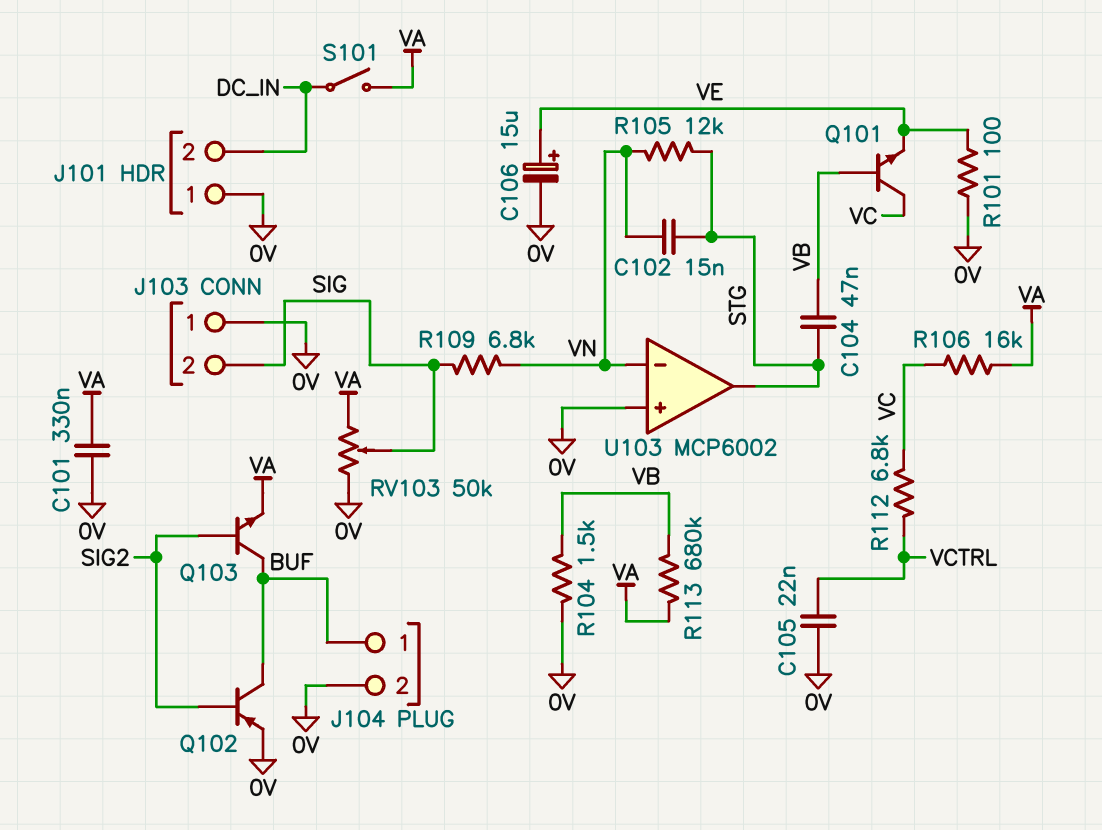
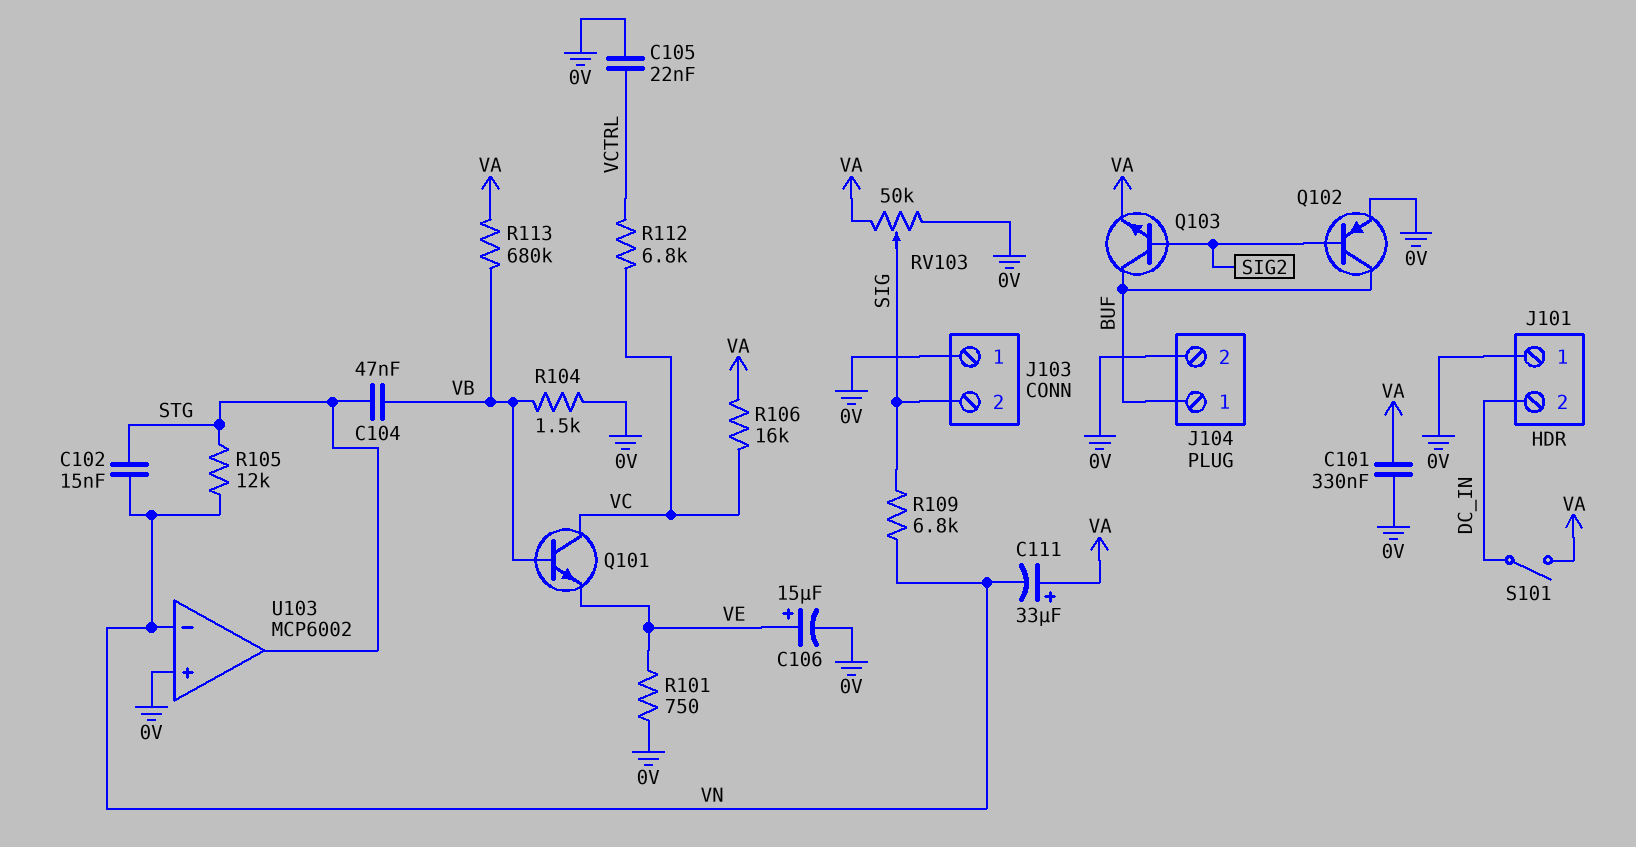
C111: none -> 33uF (plus VA, minus VN)
R101: 100 (0V, VE) -> 750 (0V, VE)

